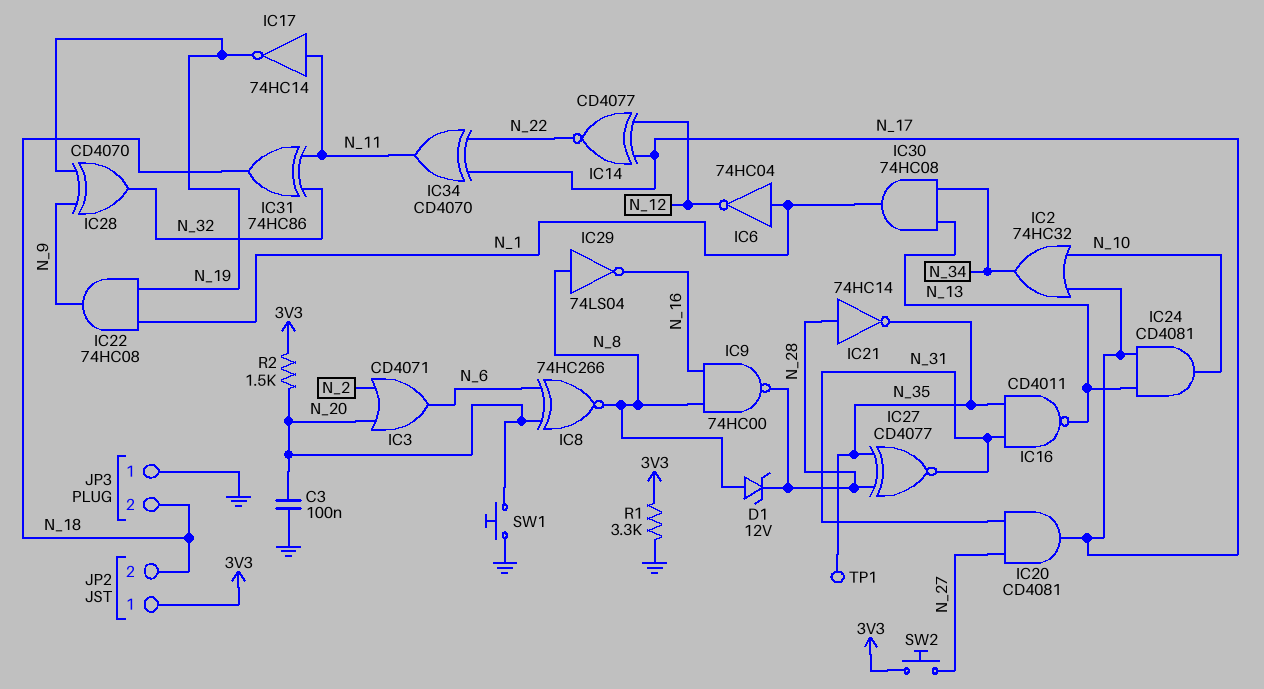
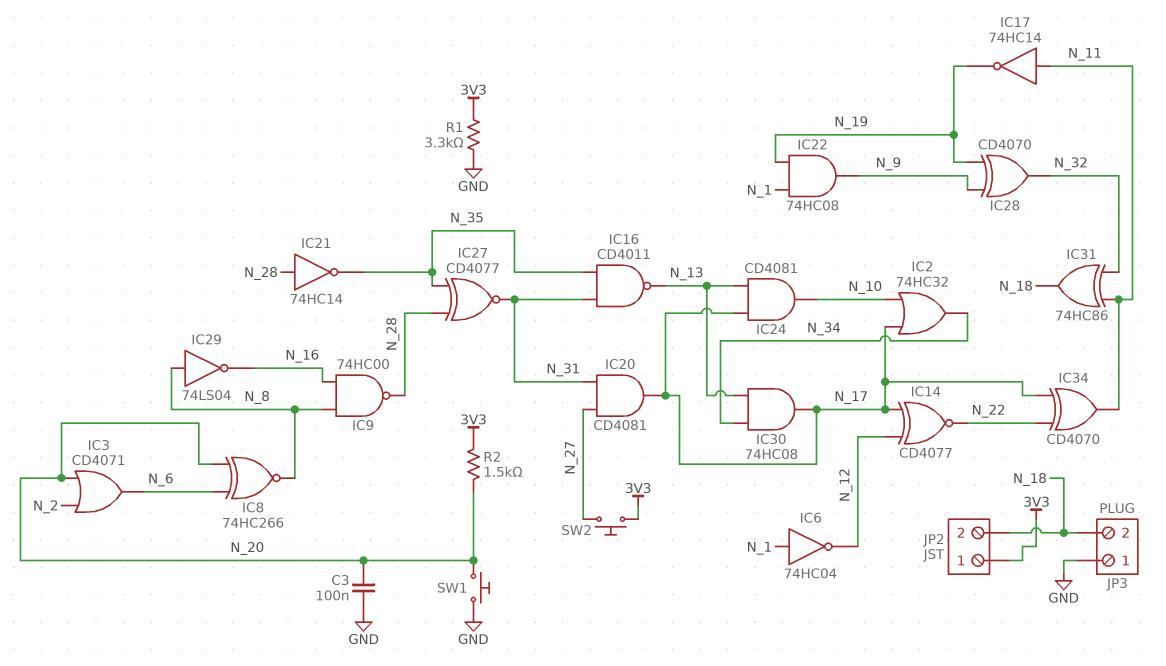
D1: zener 12V (A N_8, K N_28) -> none
IC30: AND 74HC08 (in N_13, in N_34, out N_1) -> AND 74HC08 (in N_13, in N_34, out N_17)
TP1: test point (N_35) -> none

